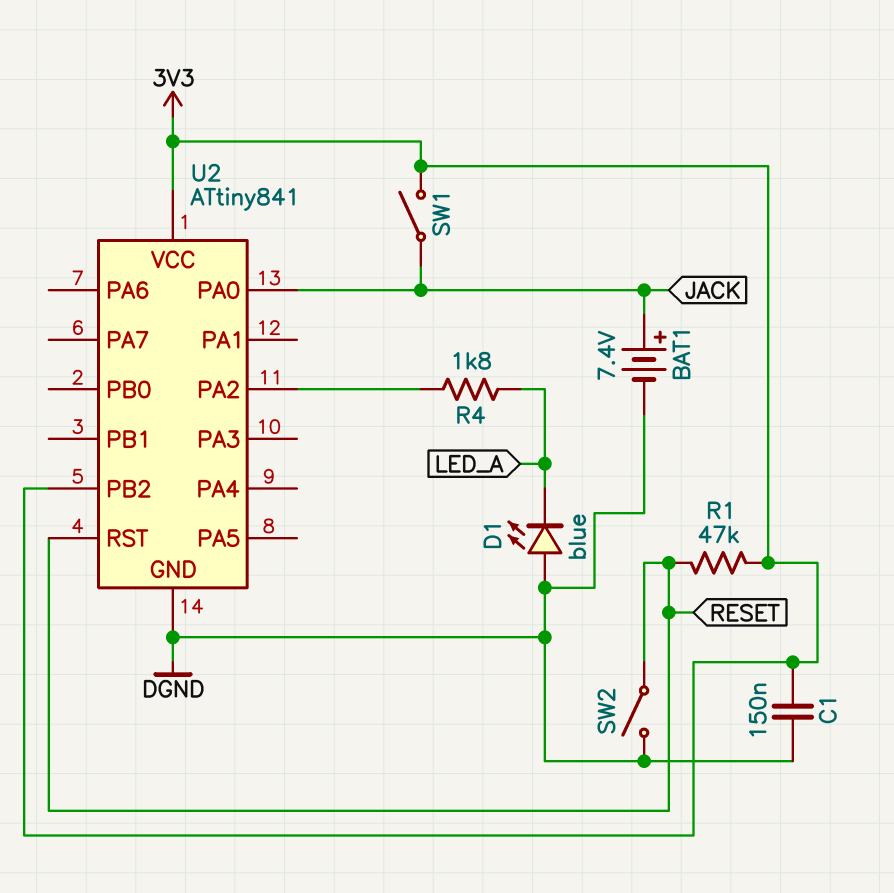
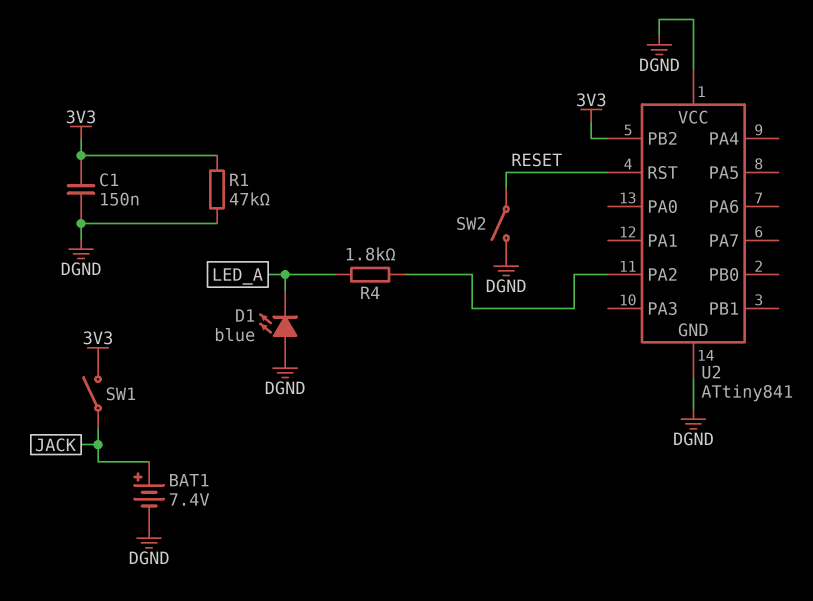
R1: 47k (3V3, RESET) -> 47k (3V3, DGND)
U2 pin PA0: JACK -> none
U2 pin VCC: 3V3 -> DGND

